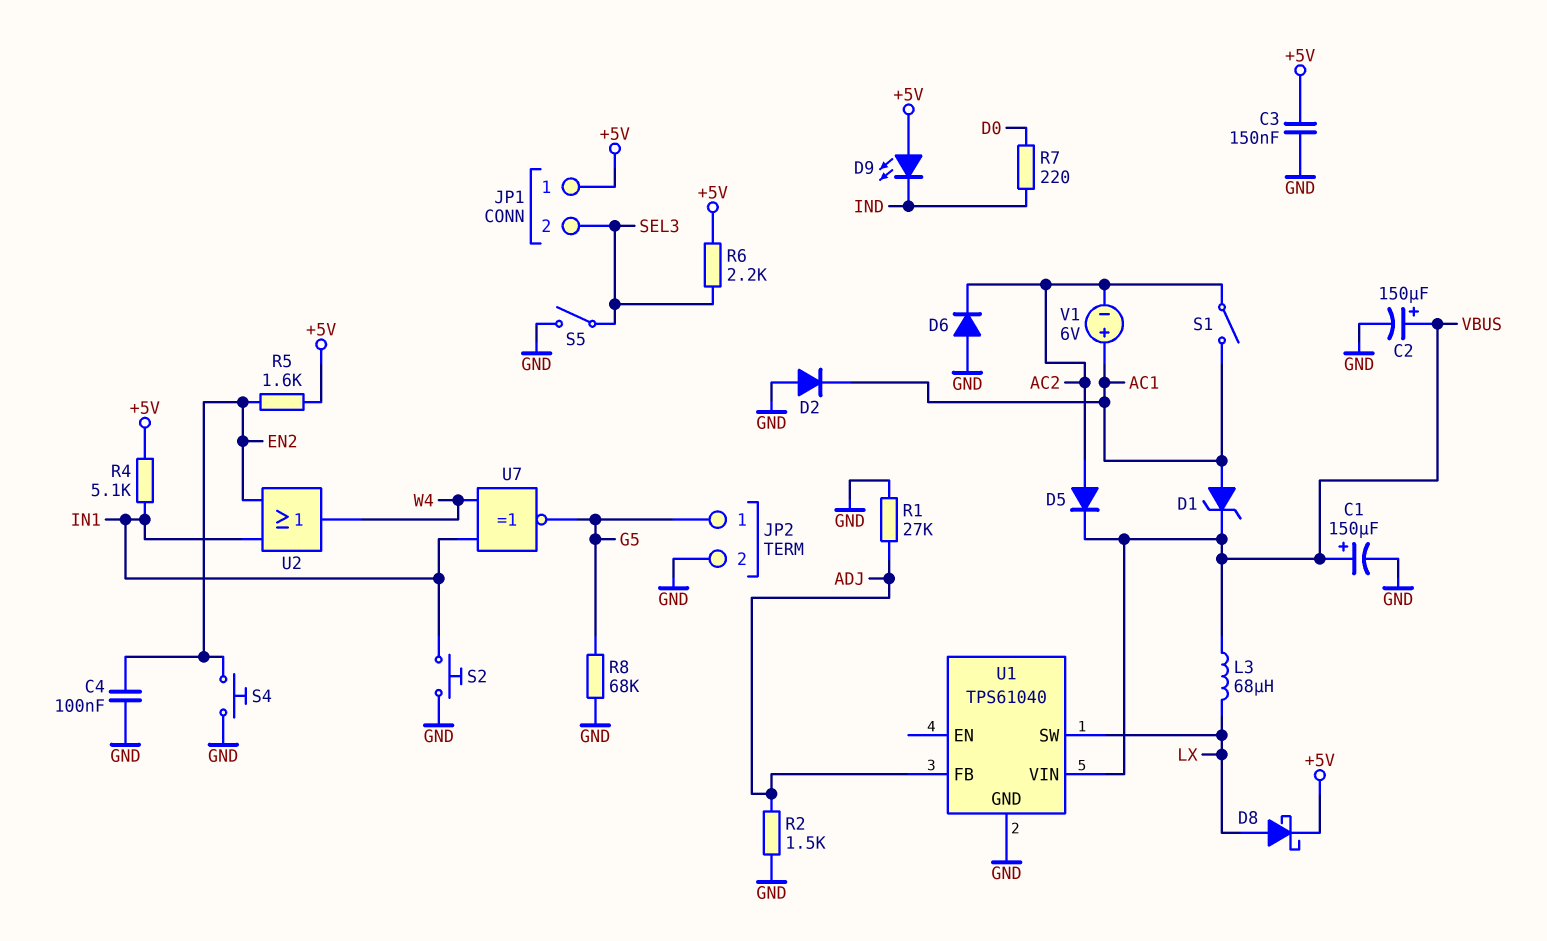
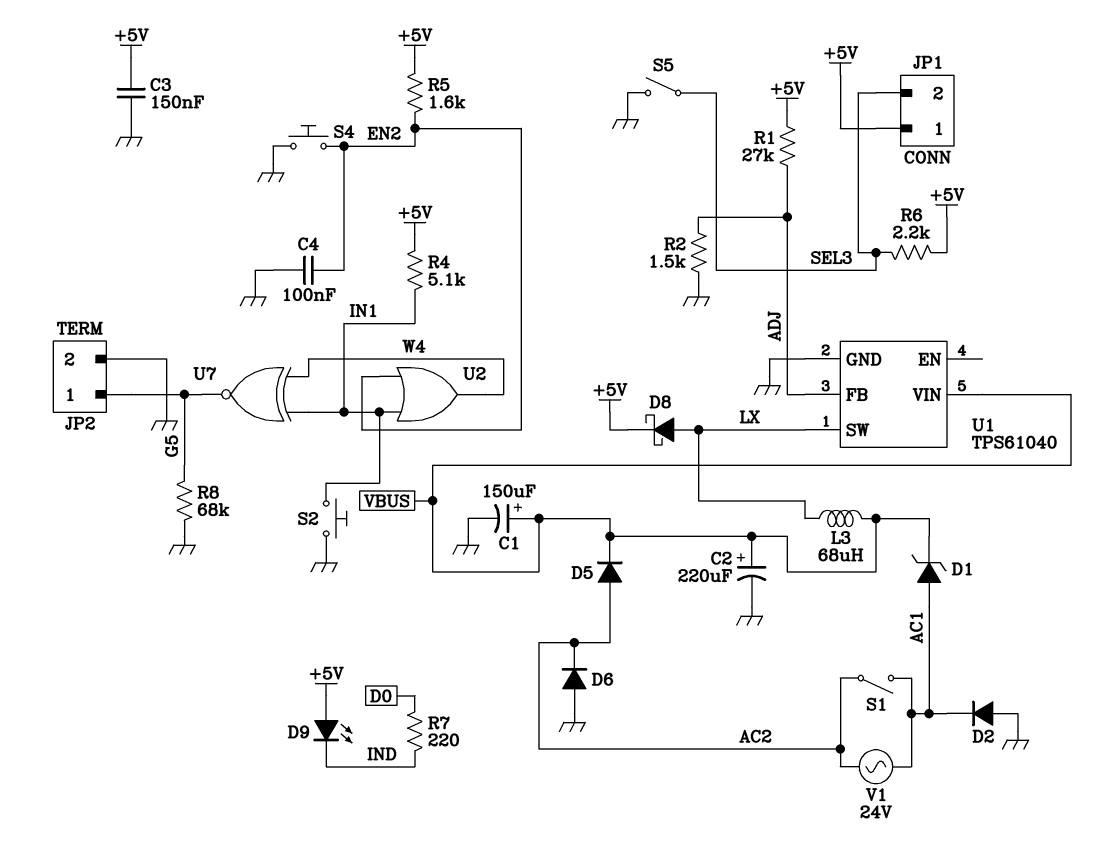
C2: 150uF (plus VBUS, minus GND) -> 220uF (plus VBUS, minus GND)
R1: 27k (ADJ, GND) -> 27k (+5V, ADJ)
V1: 6V (plus AC1, minus AC2) -> AC 24V (AC1, AC2)

